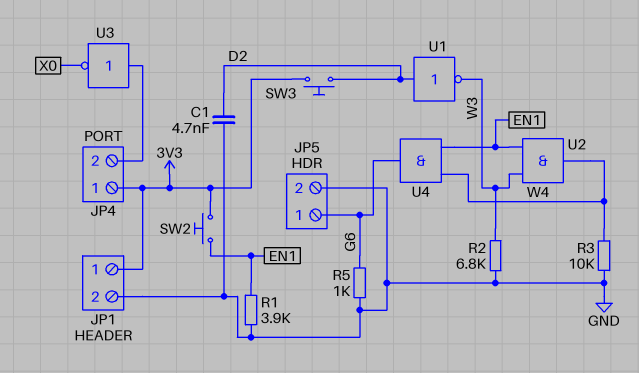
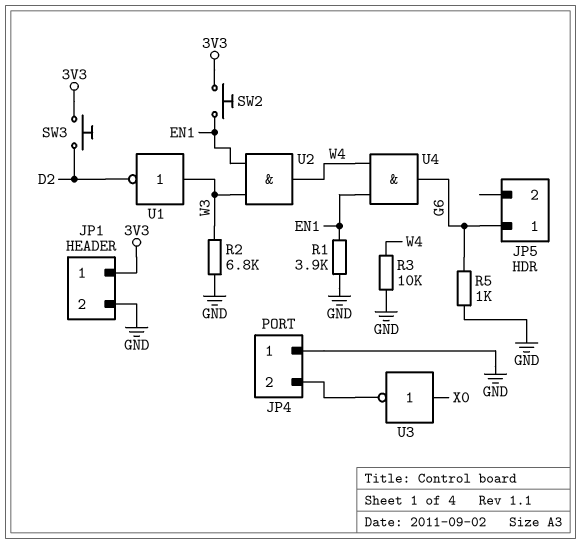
C1: 4.7nF (D2, GND) -> none
JP4 pin 1: 3V3 -> GND
JP5 pin 2: GND -> none
U1: NOT (in D2, out W3) -> NOT (in W3, out D2)
U3: NOT (in JP4/2, out X0) -> NOT (in X0, out JP4/2)

